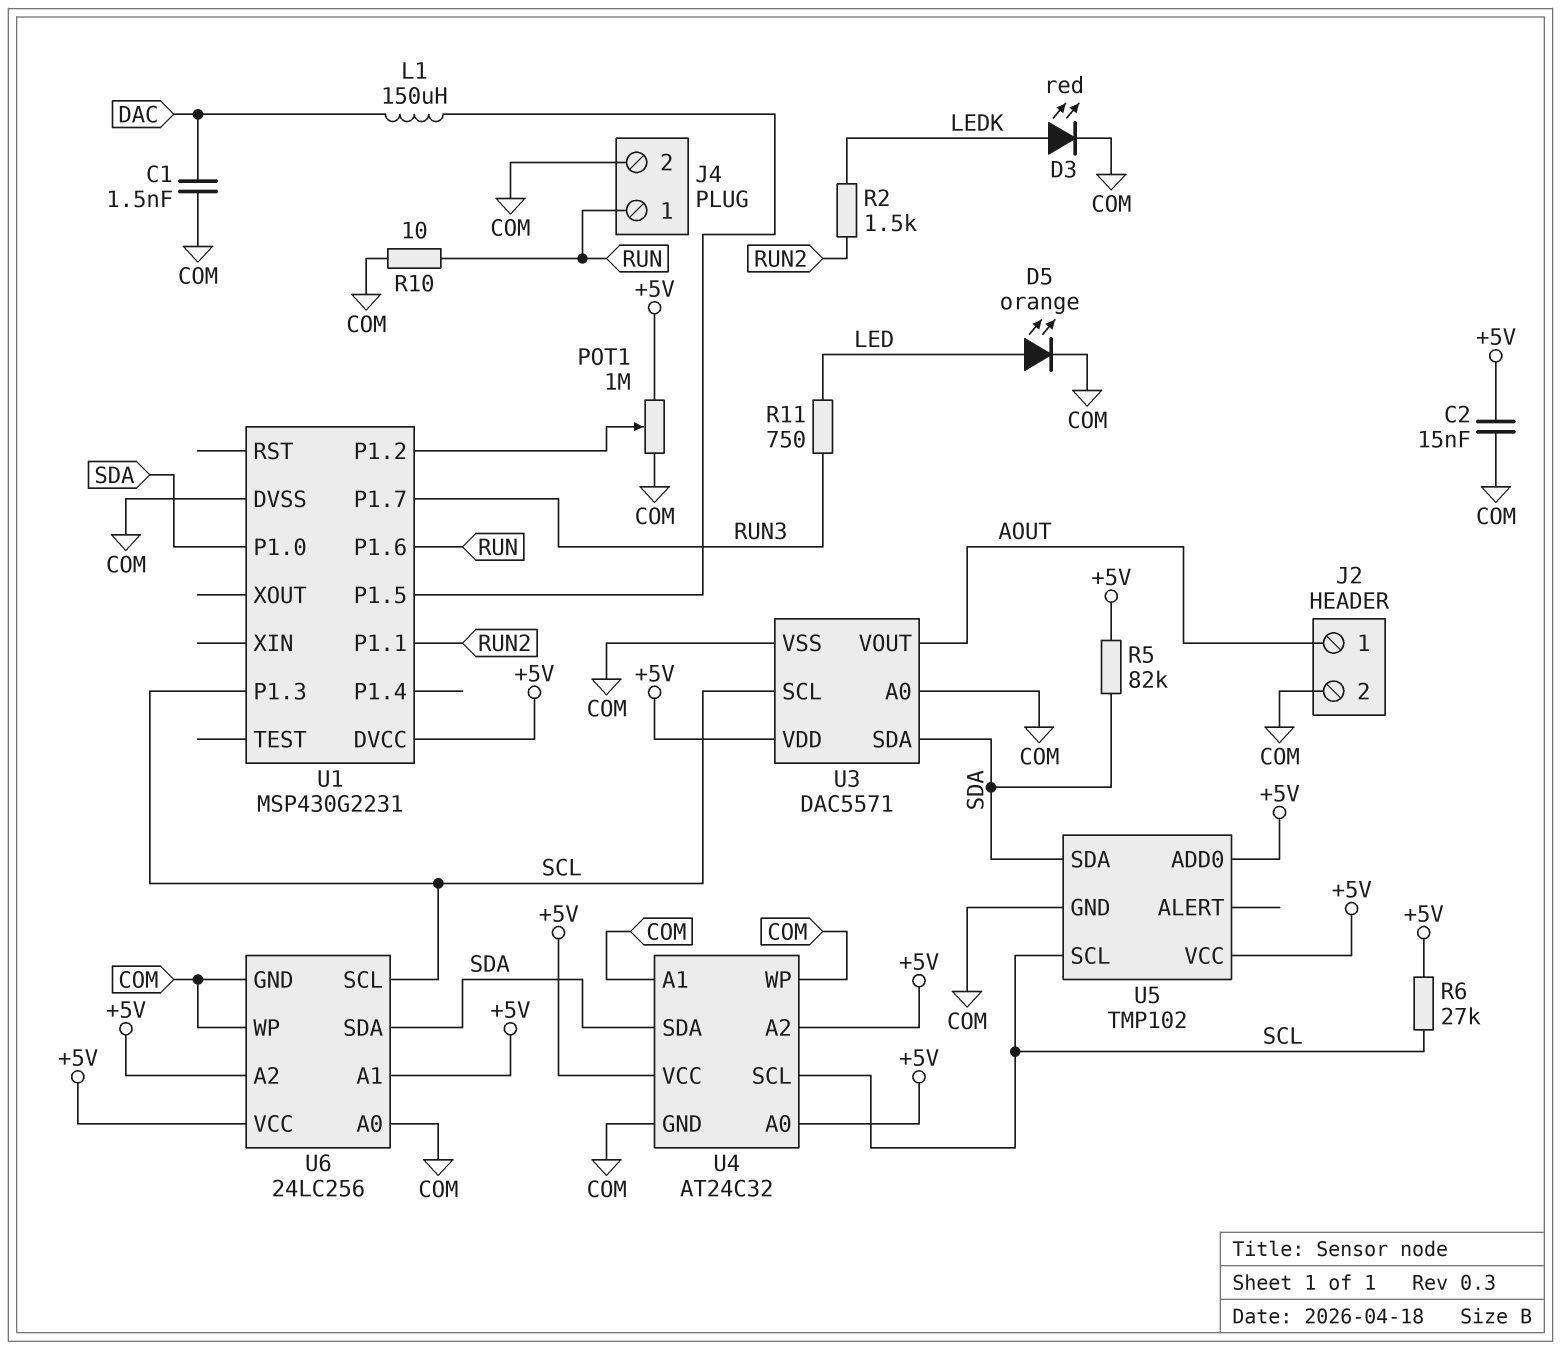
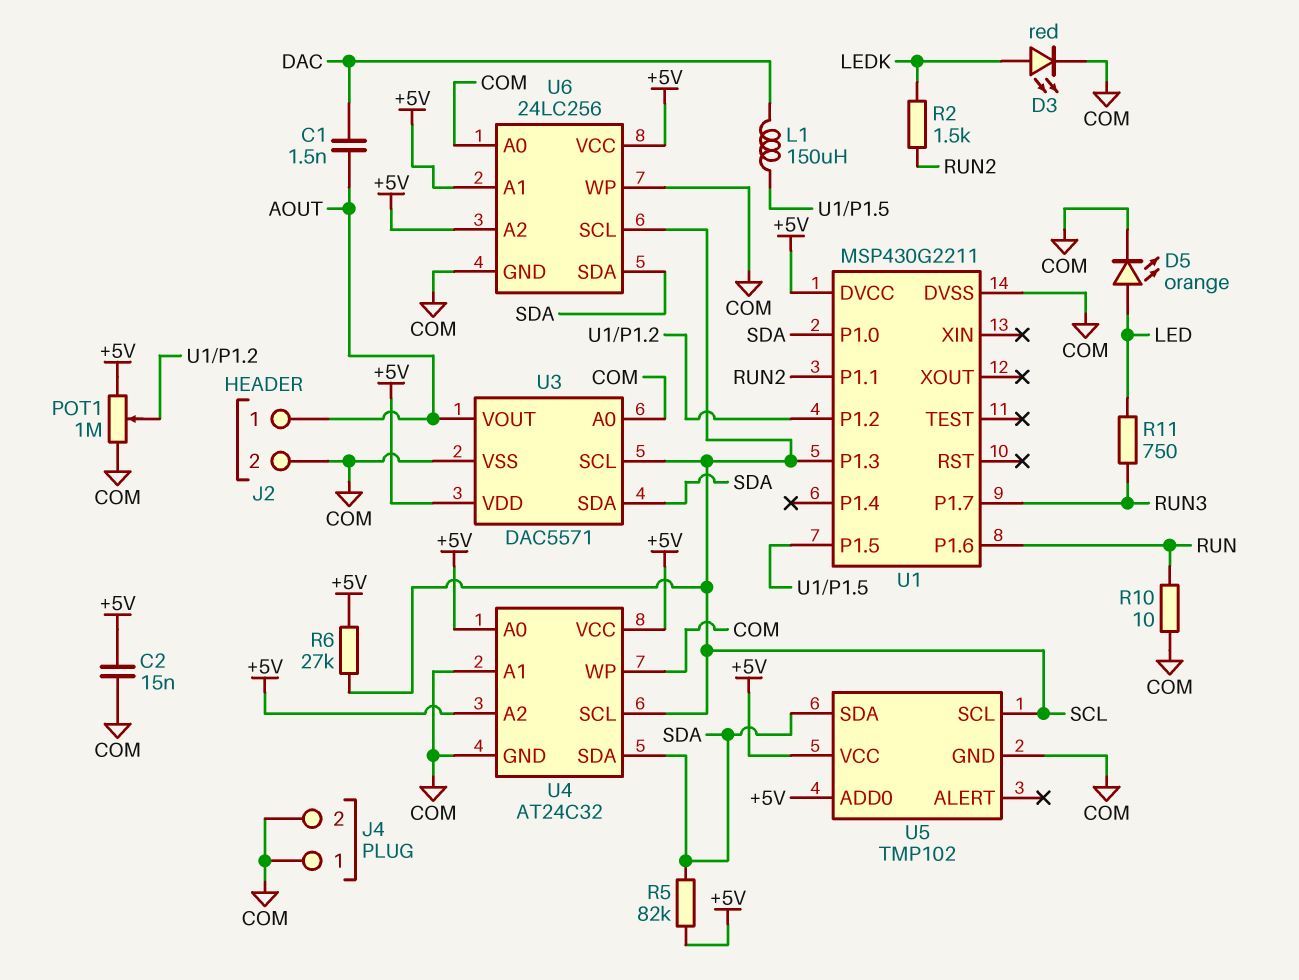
C1: 1.5nF (COM, DAC) -> 1.5nF (AOUT, DAC)
J4 pin 1: RUN -> COM
U1: MSP430G2231 -> MSP430G2211

